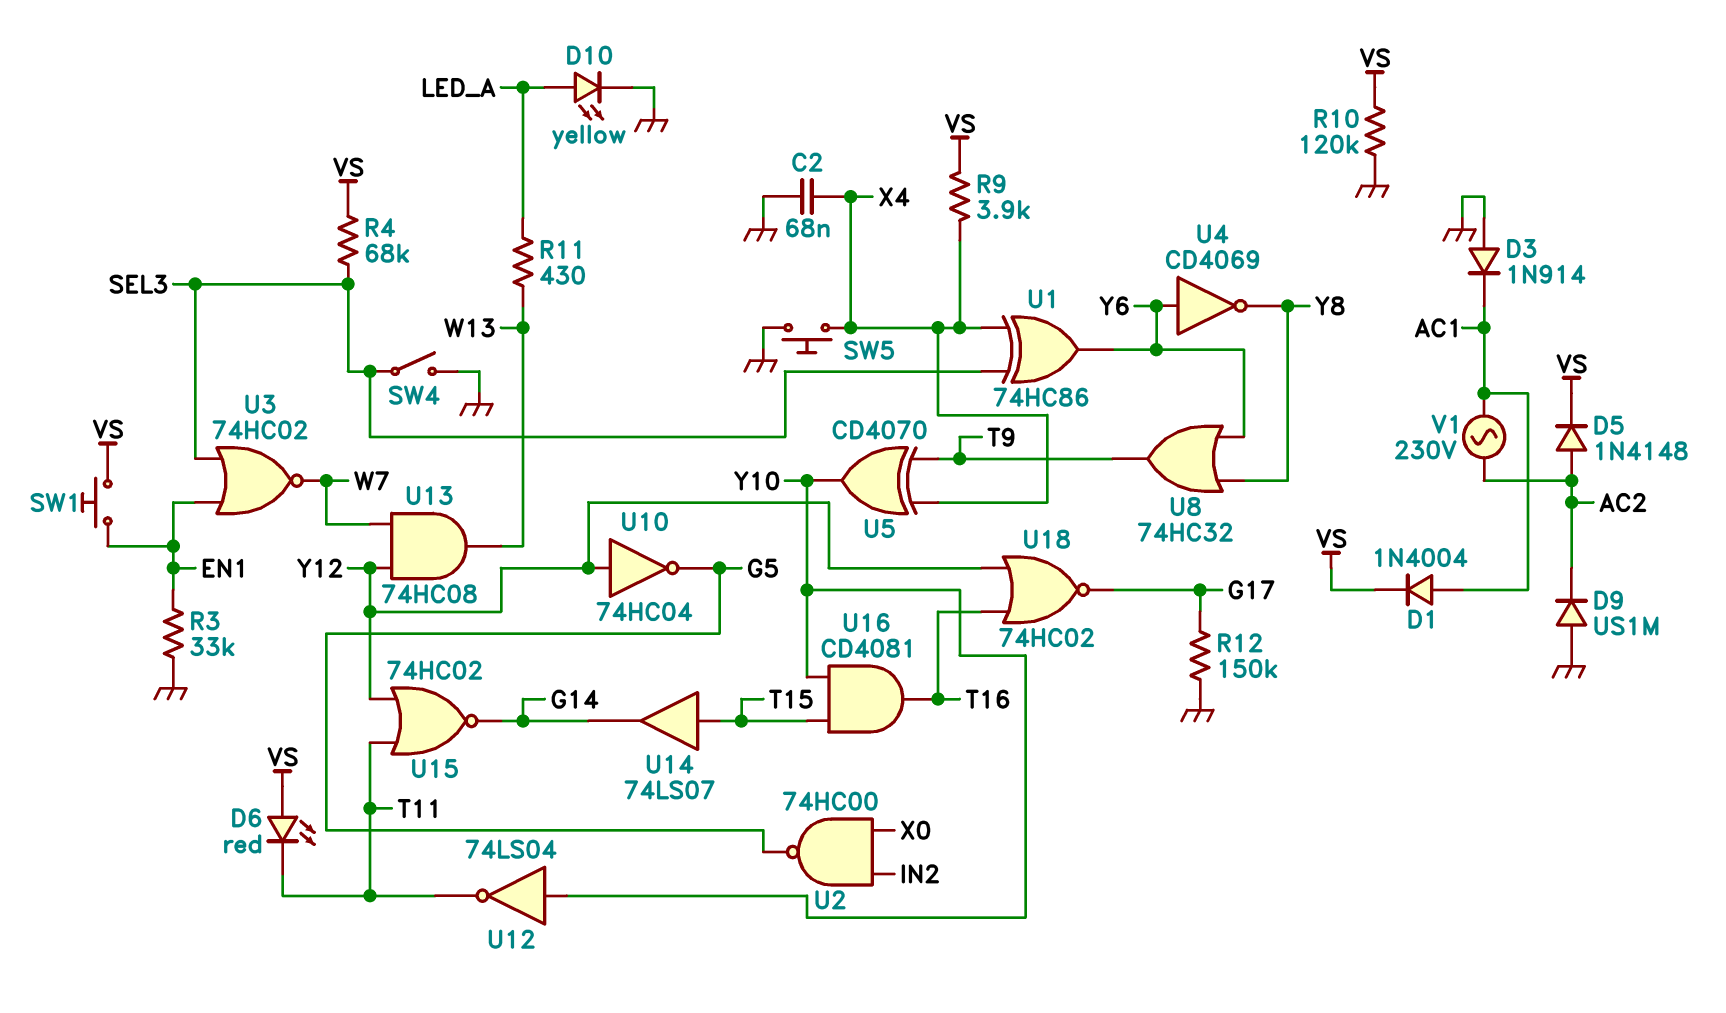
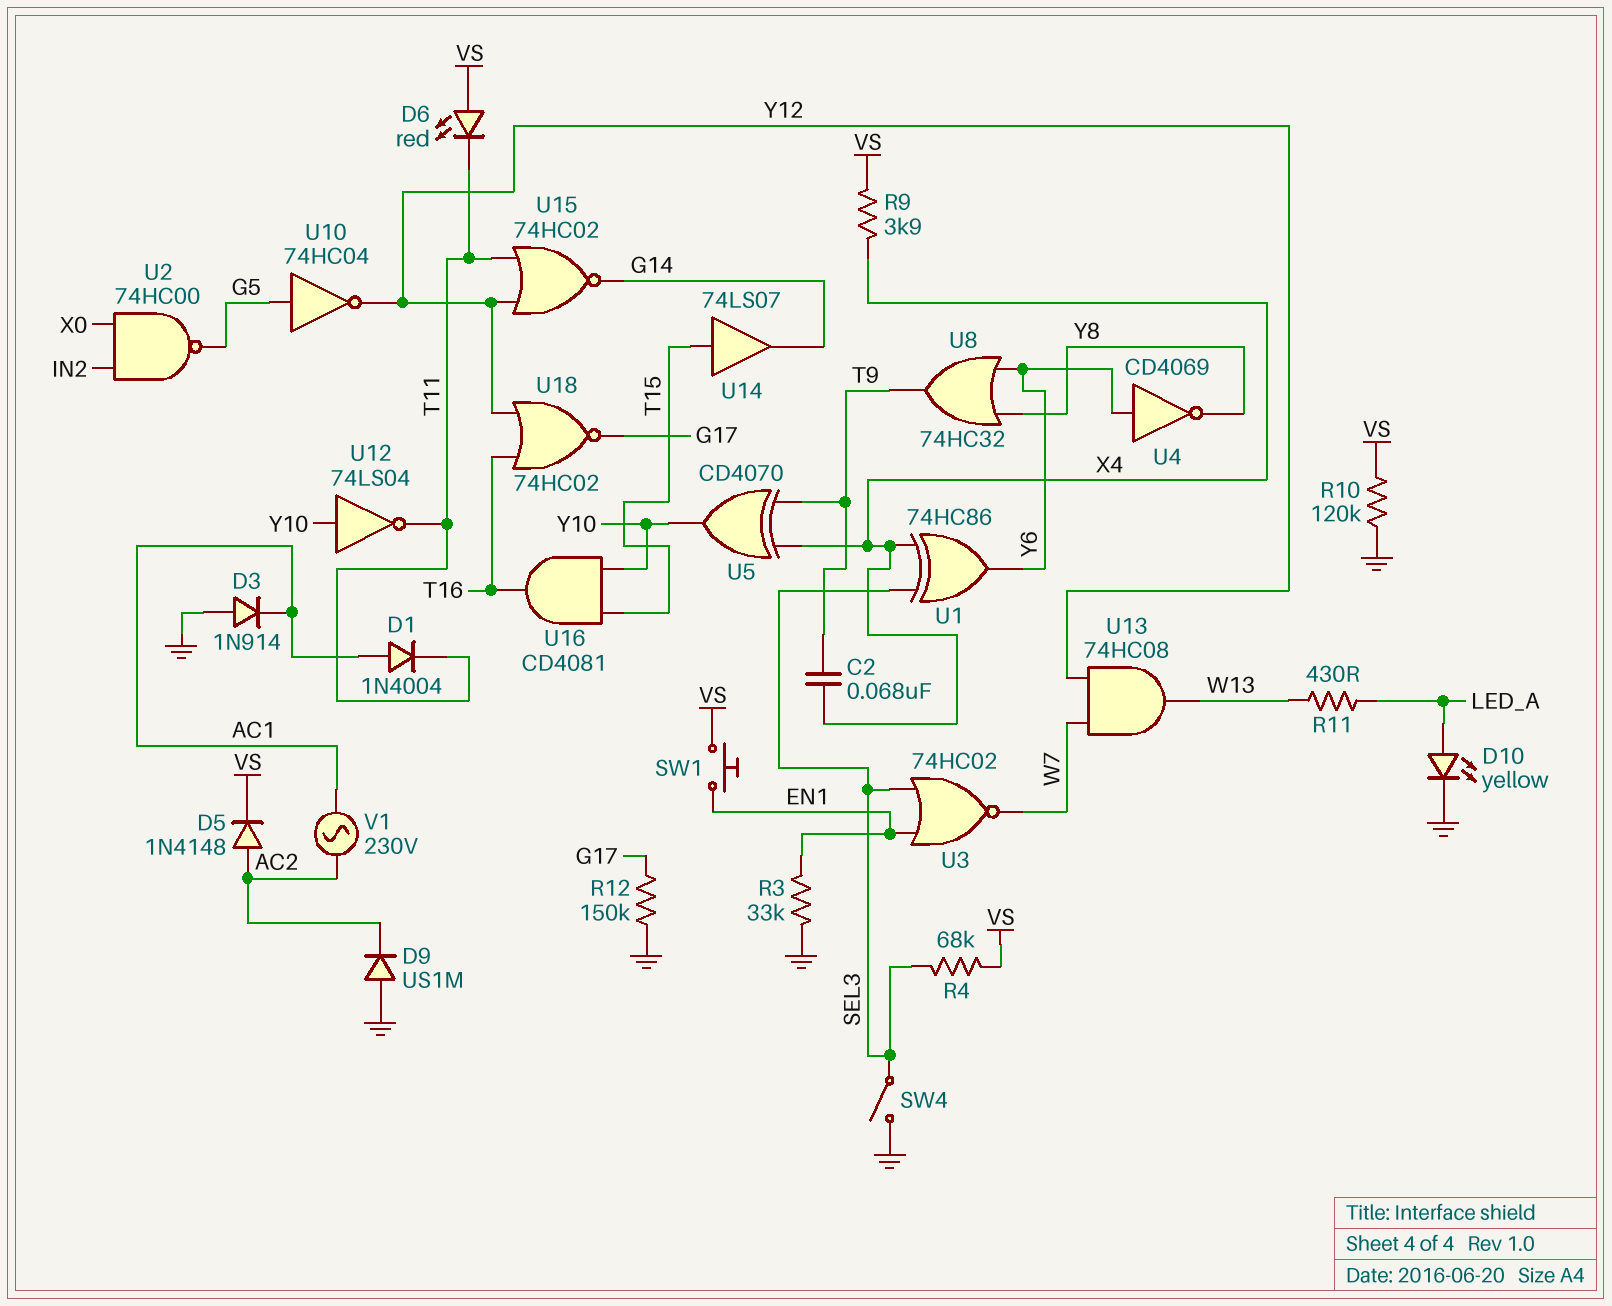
C2: 68nF (GND, X4) -> 68nF (T9, X4)
D1: diode 1N4004 (A AC1, K VS) -> diode 1N4004 (A AC1, K T11)
SW5: button (GND, X4) -> none
U10: NOT 74HC04 (in Y12, out G5) -> NOT 74HC04 (in G5, out Y12)

